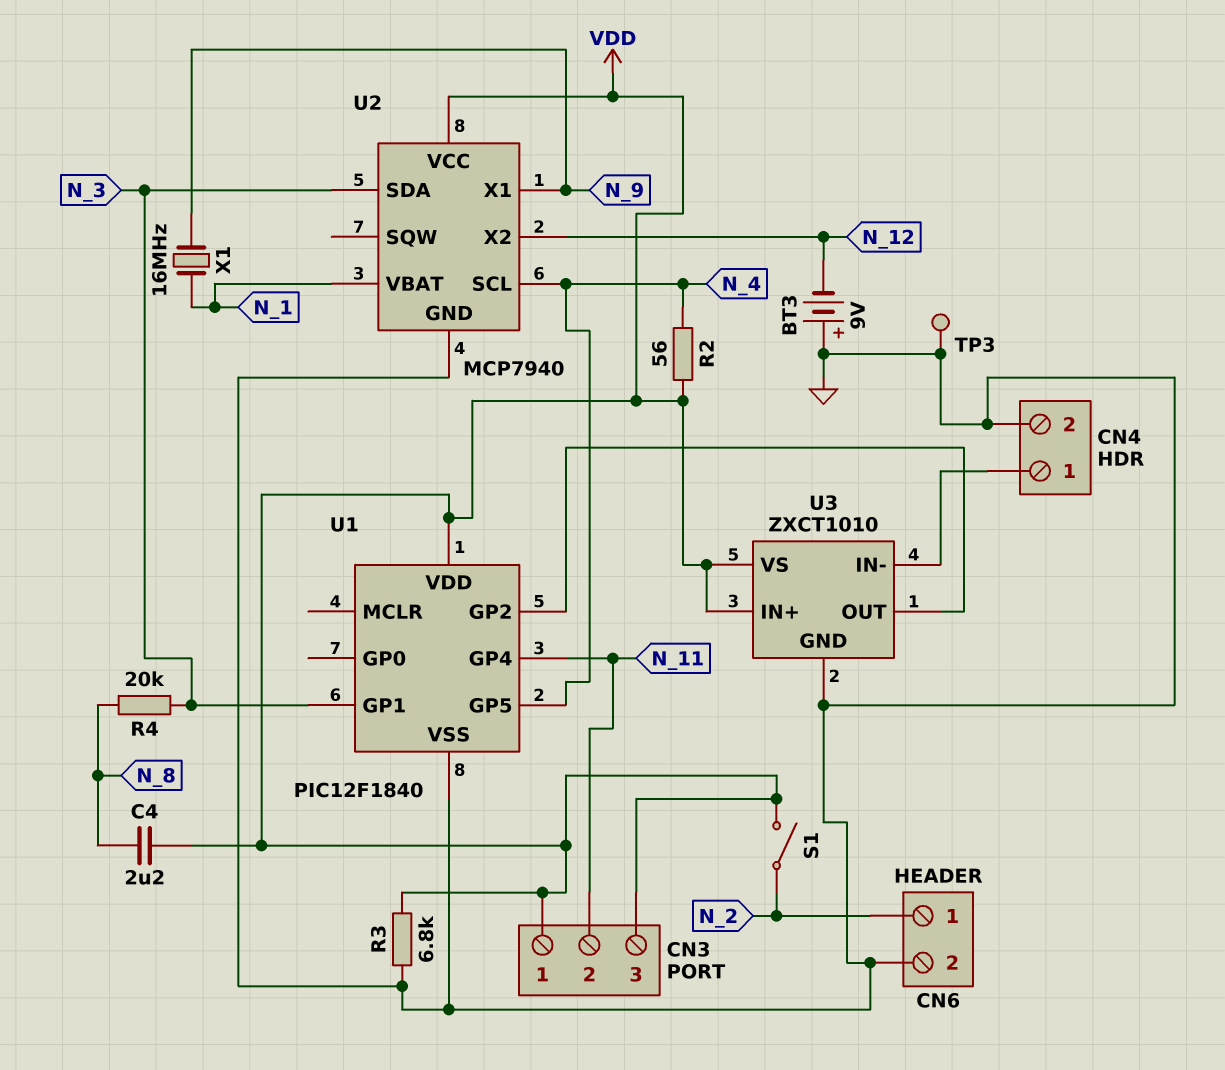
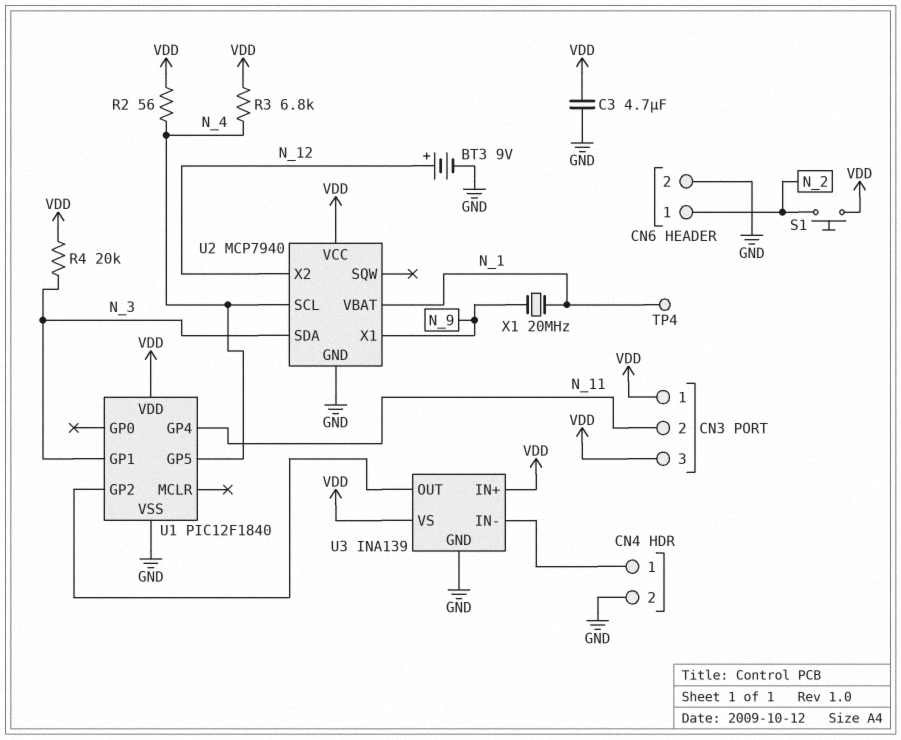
BT3: 9V (plus GND, minus N_12) -> 9V (plus N_12, minus GND)
C3: none -> 4.7uF (GND, VDD)
C4: 2.2uF (N_8, VDD) -> none
R3: 6.8k (GND, VDD) -> 6.8k (N_4, VDD)
R4: 20k (N_3, N_8) -> 20k (N_3, VDD)
S1: switch (N_2, VDD) -> button (N_2, VDD)
TP3: test point (GND) -> none
TP4: none -> test point (N_1)
U3: ZXCT1010 -> INA139
X1: 16MHz (N_1, N_9) -> 20MHz (N_1, N_9)

